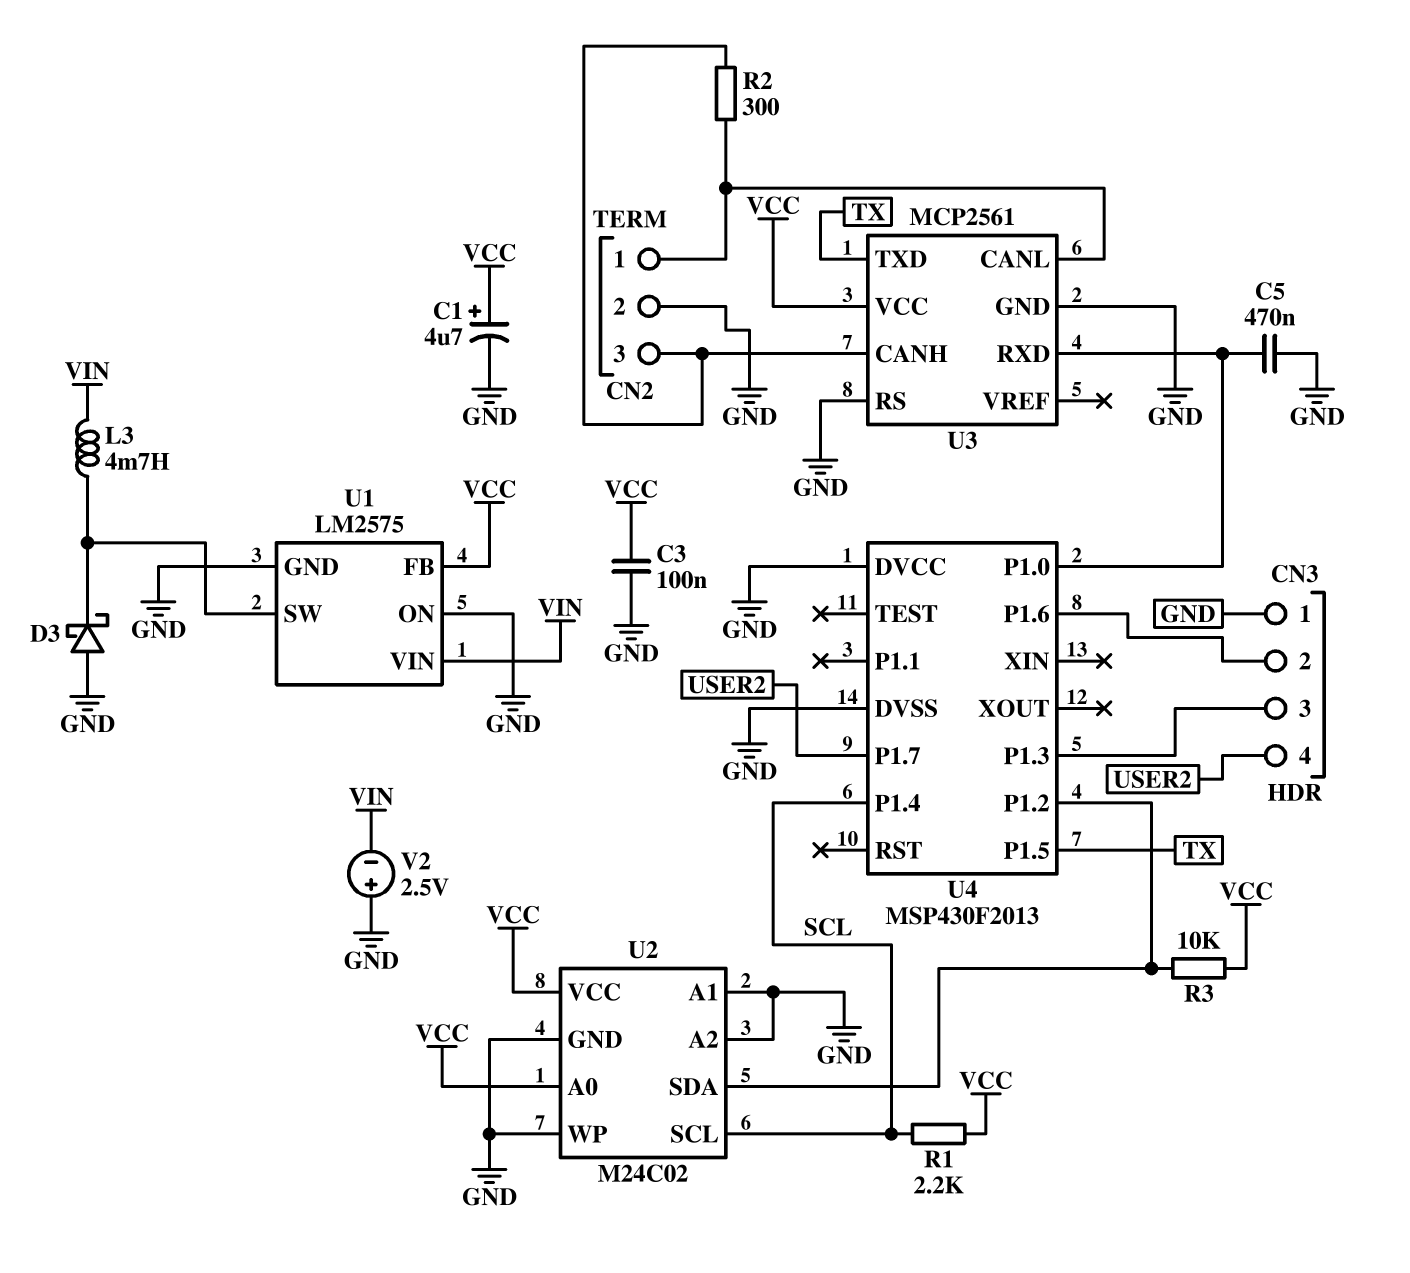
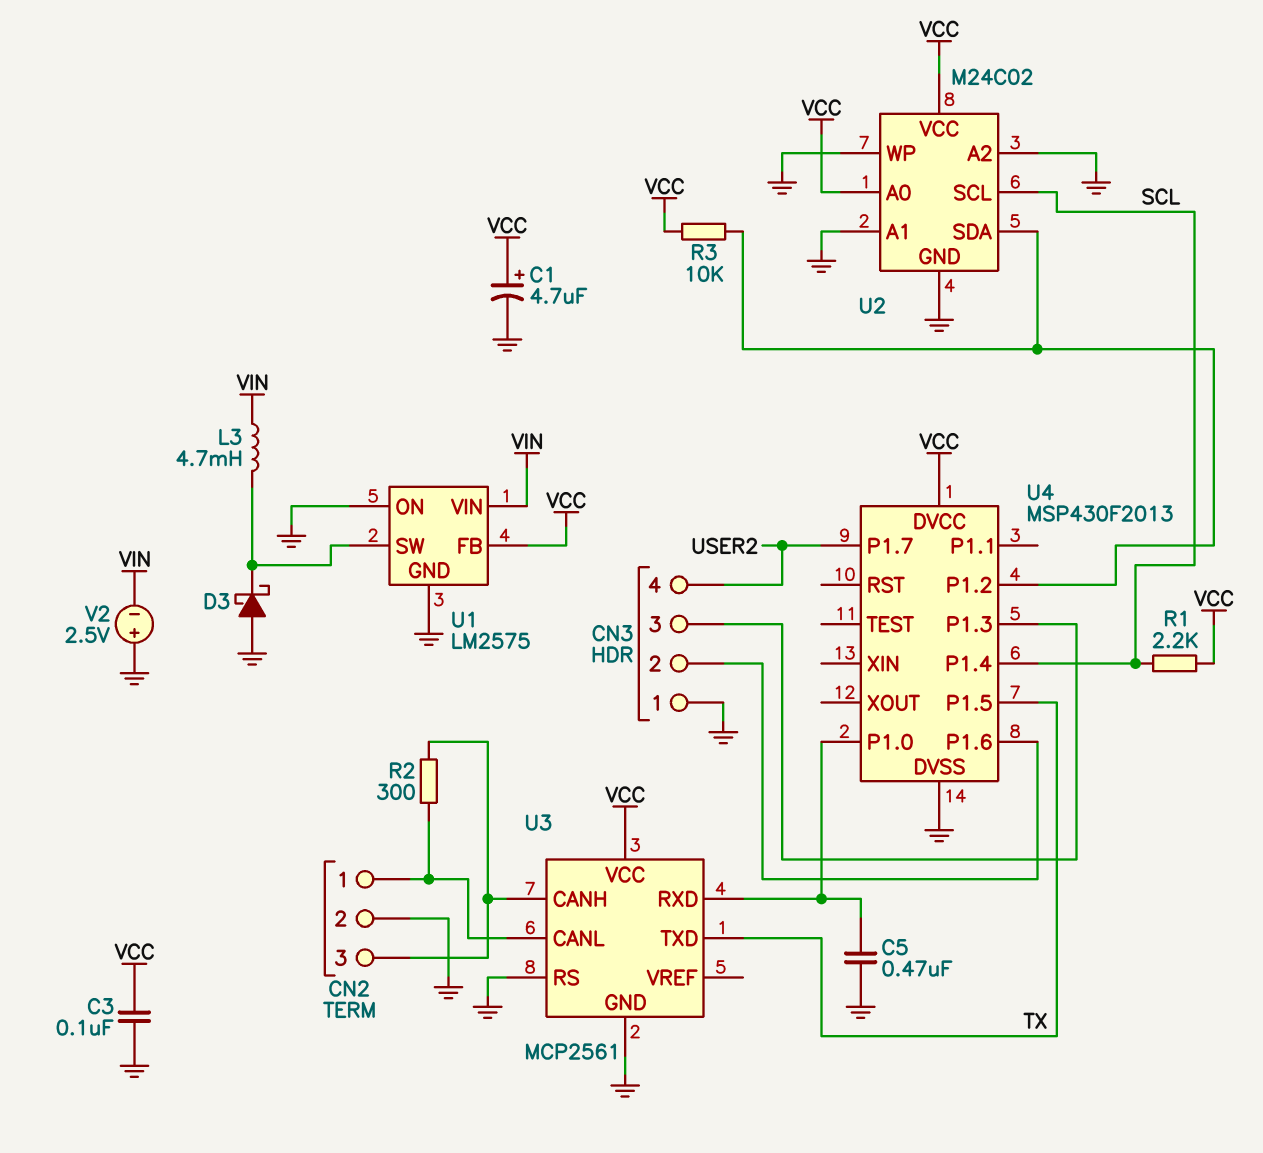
U4 pin DVCC: GND -> VCC

